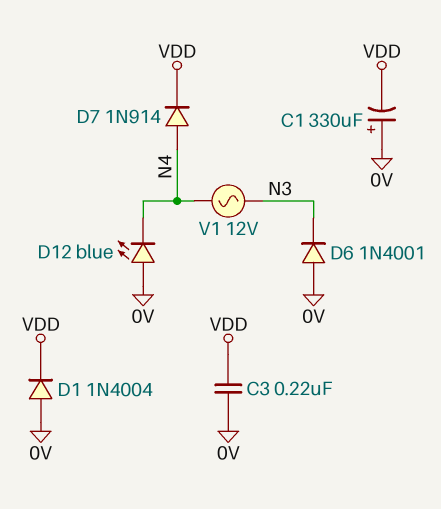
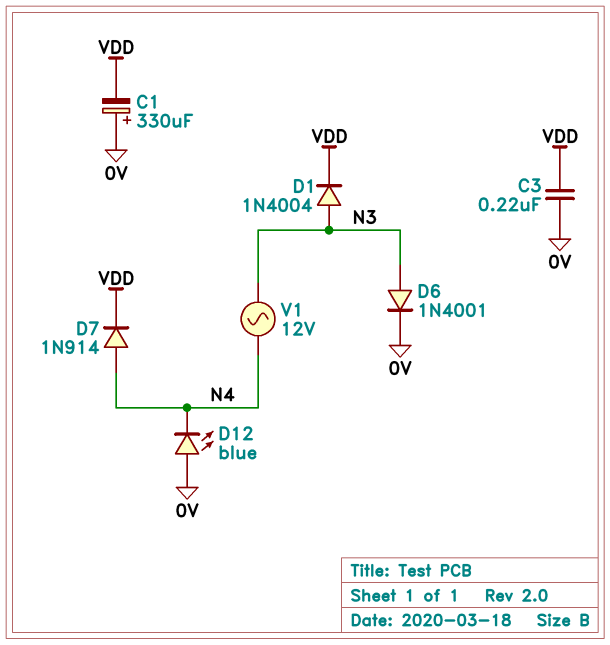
D1: diode 1N4004 (A 0V, K VDD) -> diode 1N4004 (A N3, K VDD)
D6: diode 1N4001 (A 0V, K N3) -> diode 1N4001 (A N3, K 0V)

